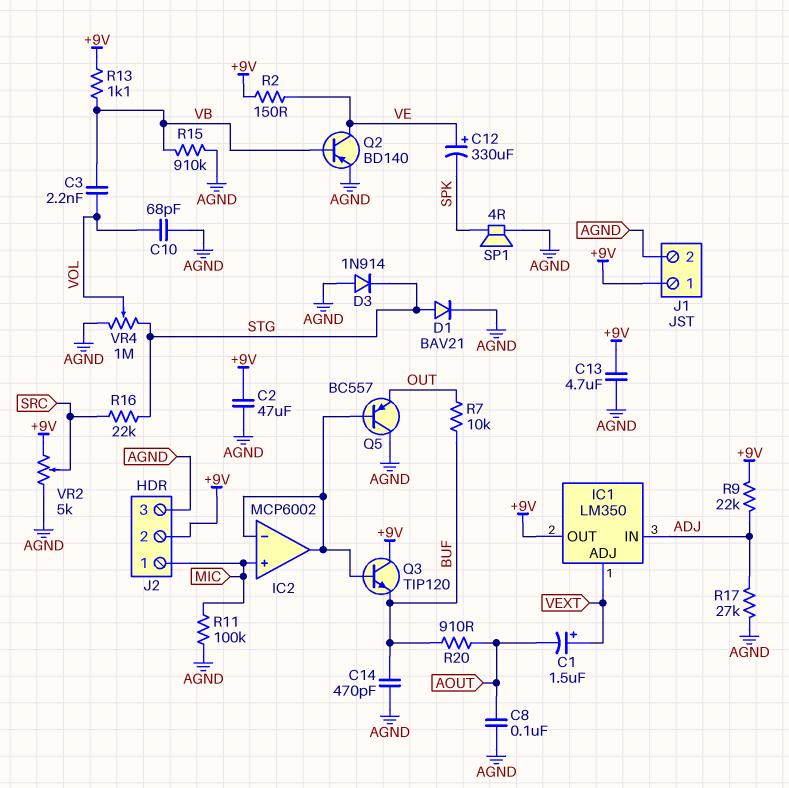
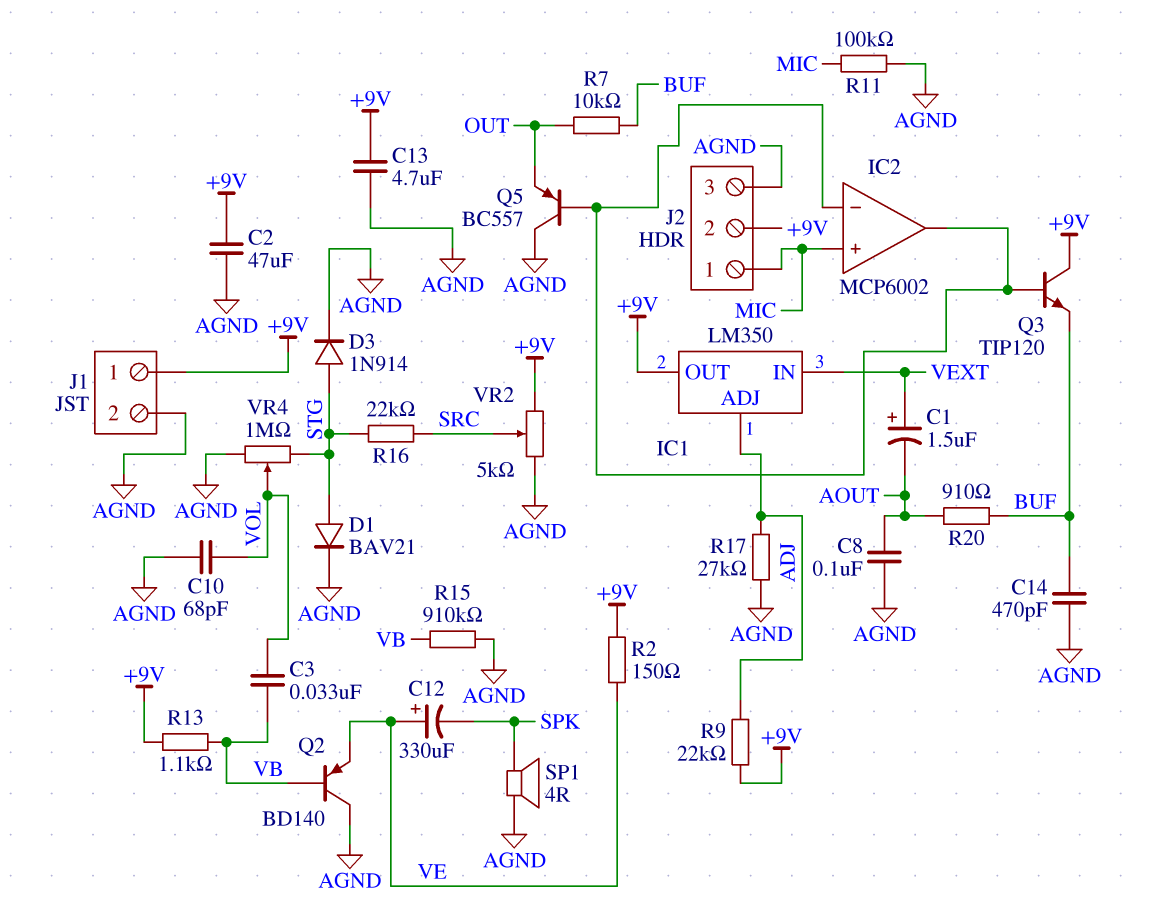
C3: 2.2nF (VB, VOL) -> 33nF (VB, VOL)
D3: diode 1N914 (A AGND, K STG) -> diode 1N914 (A STG, K AGND)
IC1 pin ADJ: VEXT -> ADJ
IC1 pin IN: ADJ -> VEXT
Q2: PNP BD140 (B VB, C VE, E AGND) -> PNP BD140 (B VB, C AGND, E VE)

